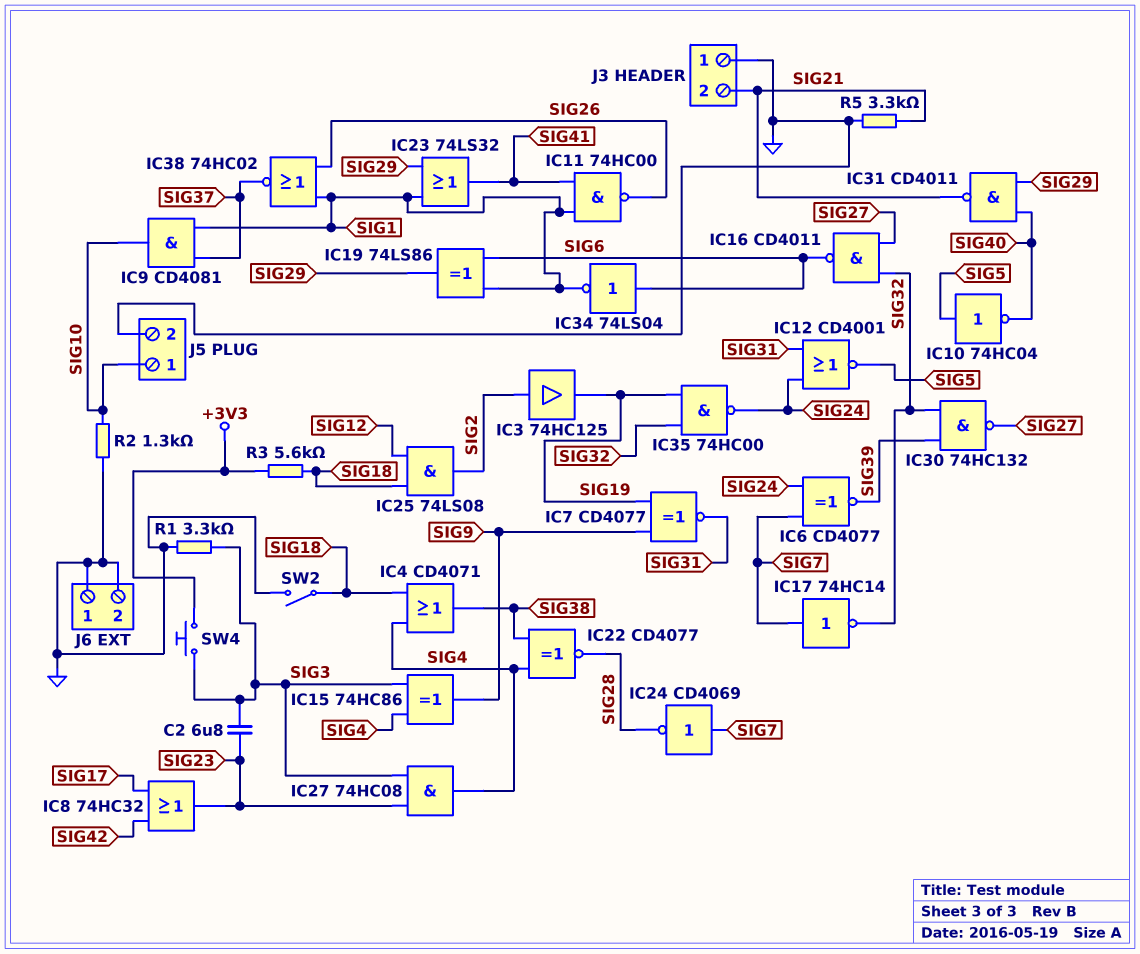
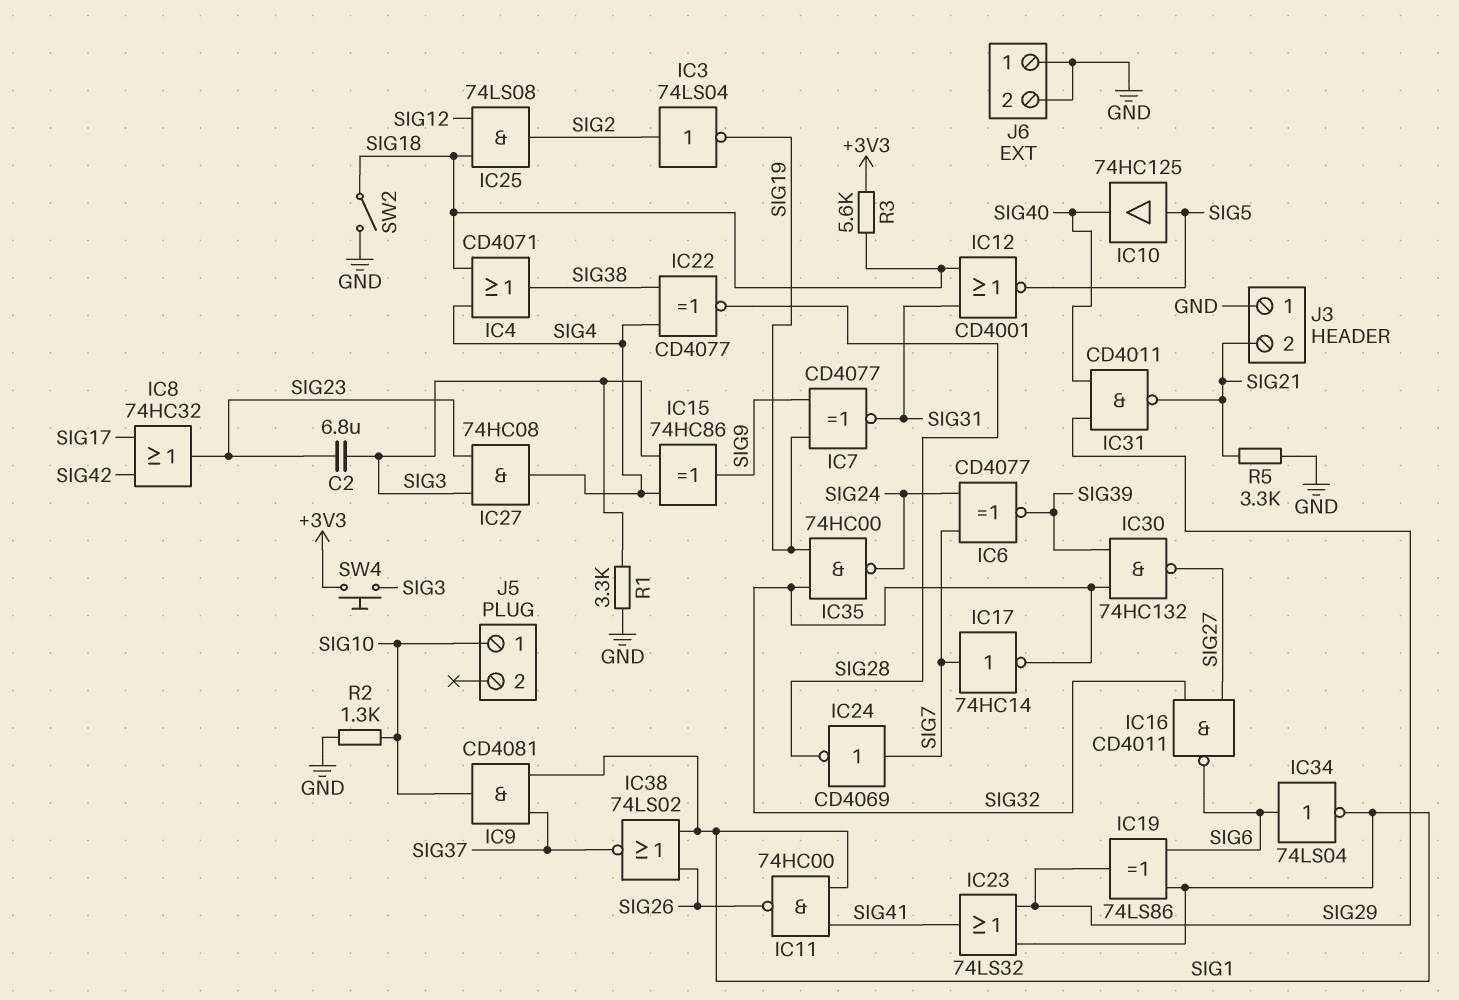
IC3: buffer 74HC125 (in SIG2, out SIG19) -> NOT 74LS04 (in SIG2, out SIG19)
IC10: NOT 74HC04 (in SIG5, out SIG40) -> buffer 74HC125 (in SIG5, out SIG40)
IC12: NOR CD4001 (in SIG24, in SIG31, out SIG5) -> NOR CD4001 (in SIG18, in SIG31, out SIG5)
IC38: NOR 74HC02 (in SIG1, in SIG26, out SIG37) -> NOR 74LS02 (in SIG1, in SIG26, out SIG37)
J5 pin 2: GND -> none

